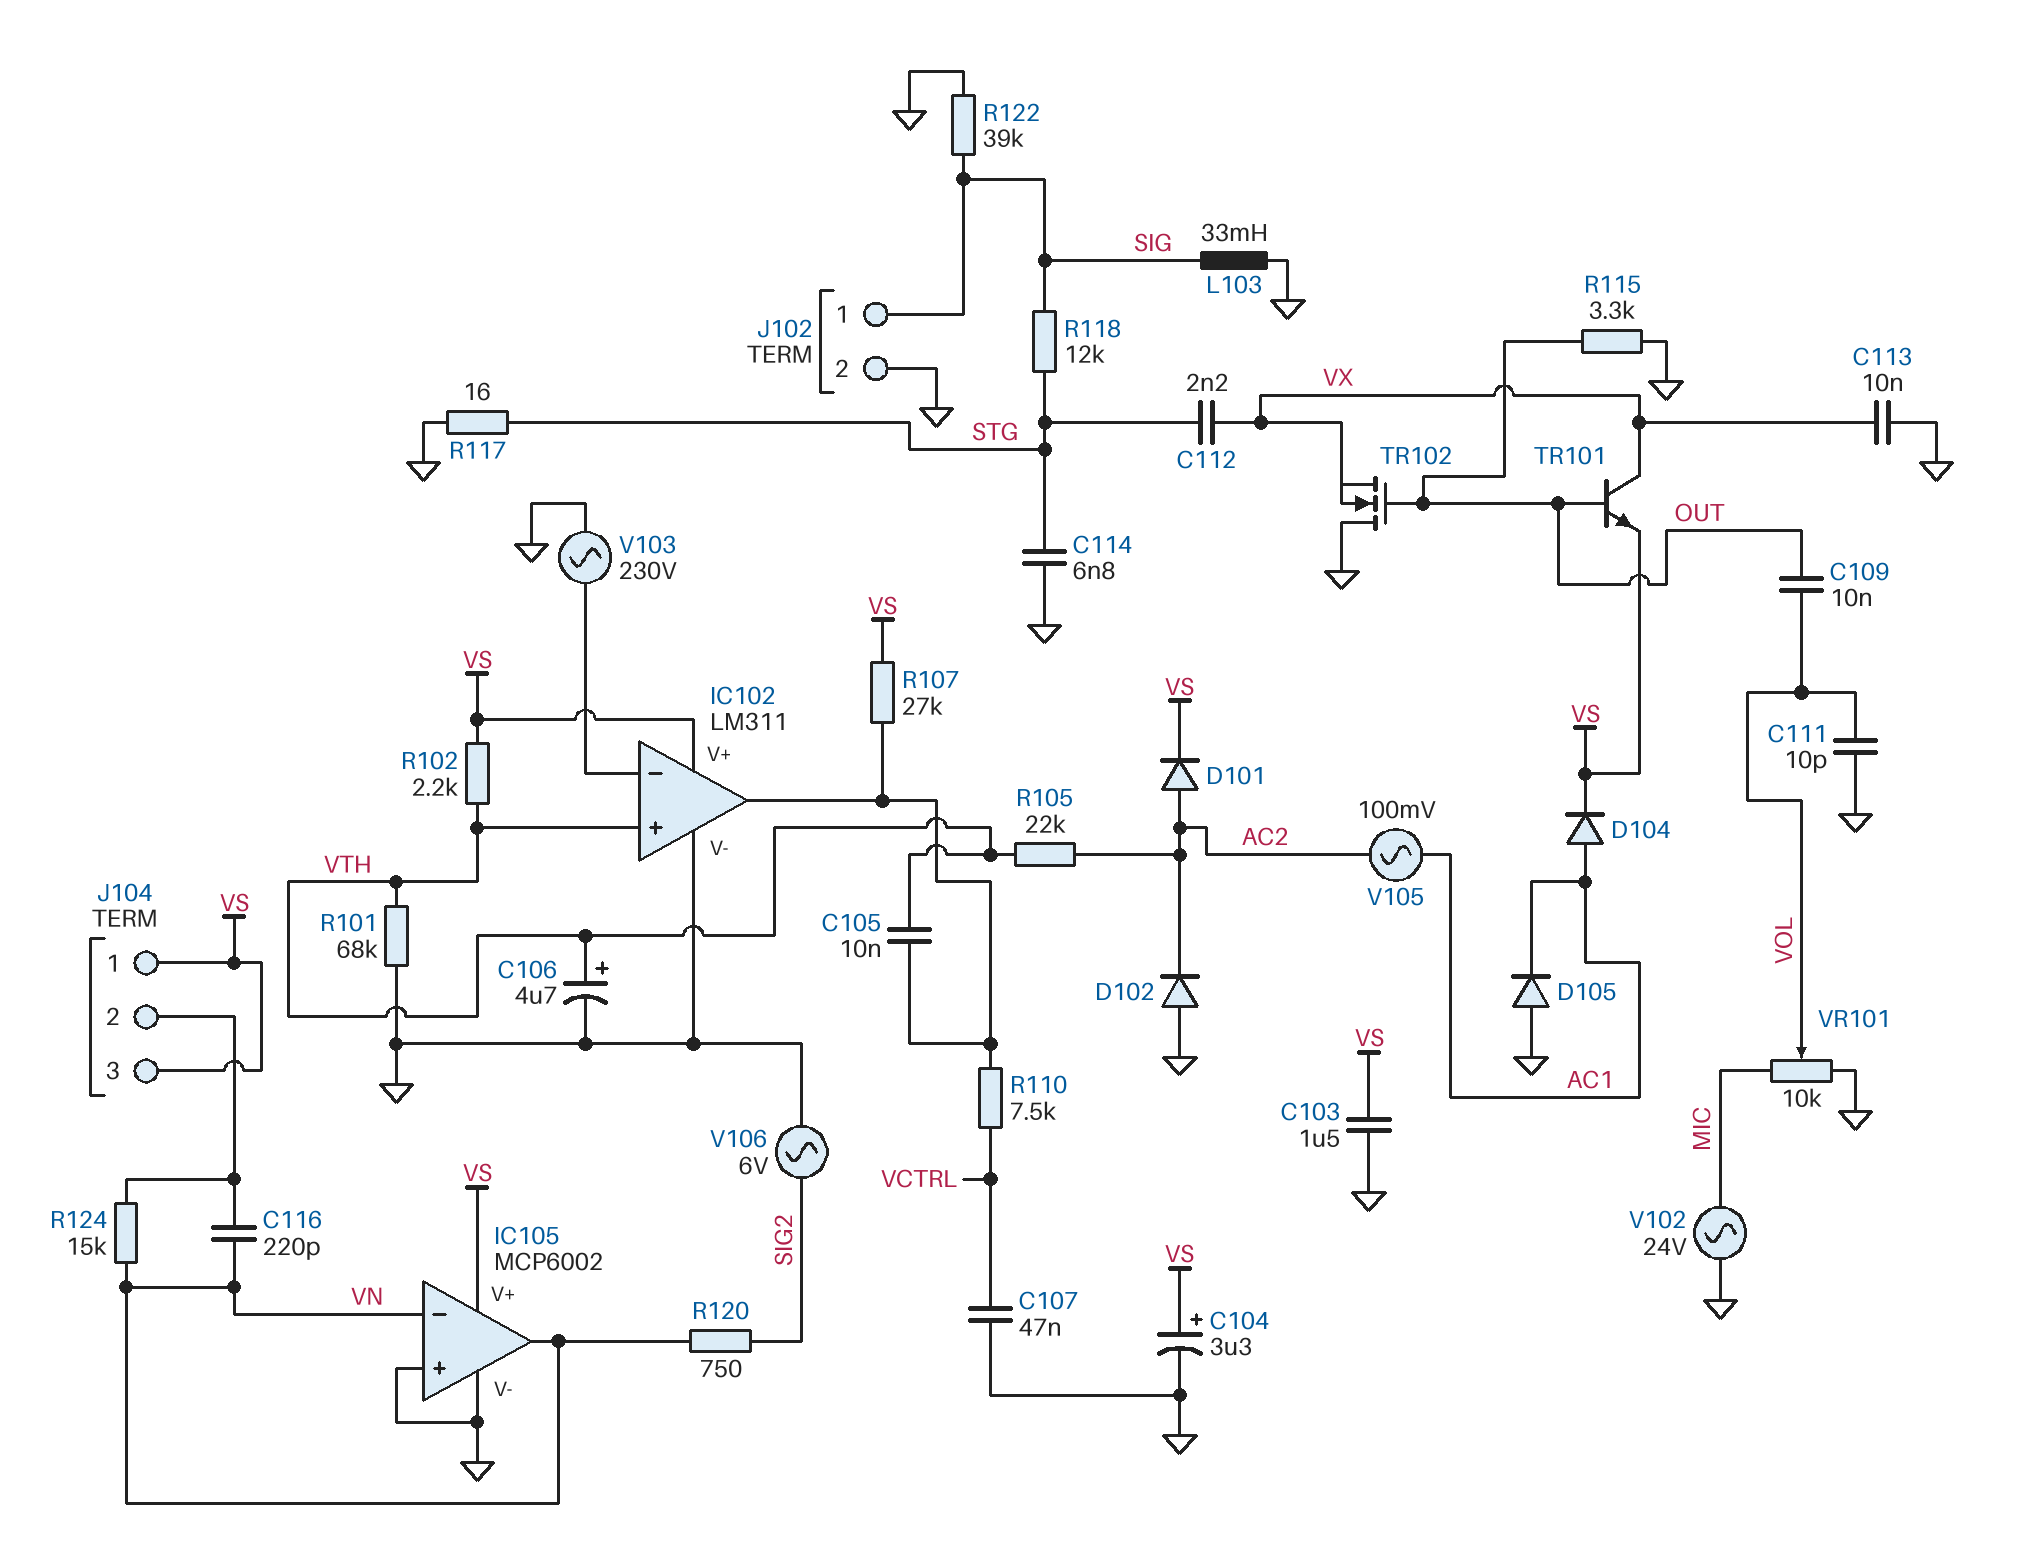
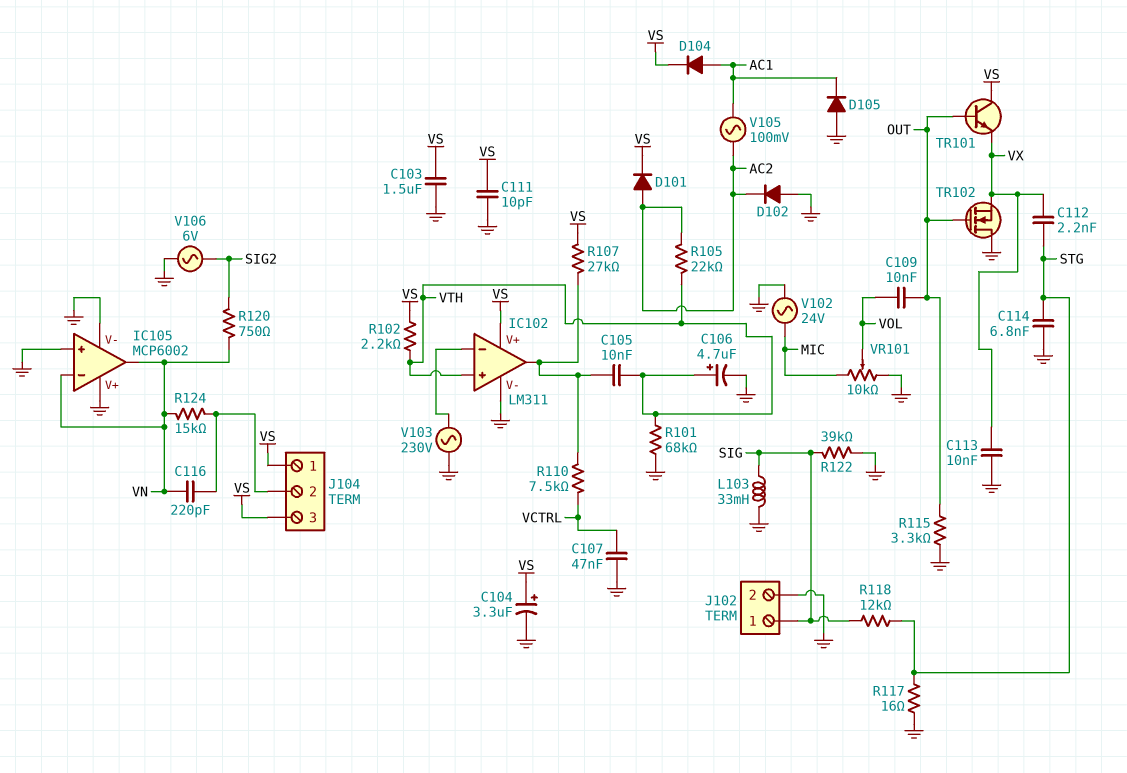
C111: 10pF (GND, VOL) -> 10pF (GND, VS)
IC105 pin V+: VS -> GND
TR101: NPN (B OUT, C VX, E VS) -> NPN (B OUT, C VS, E VX)

